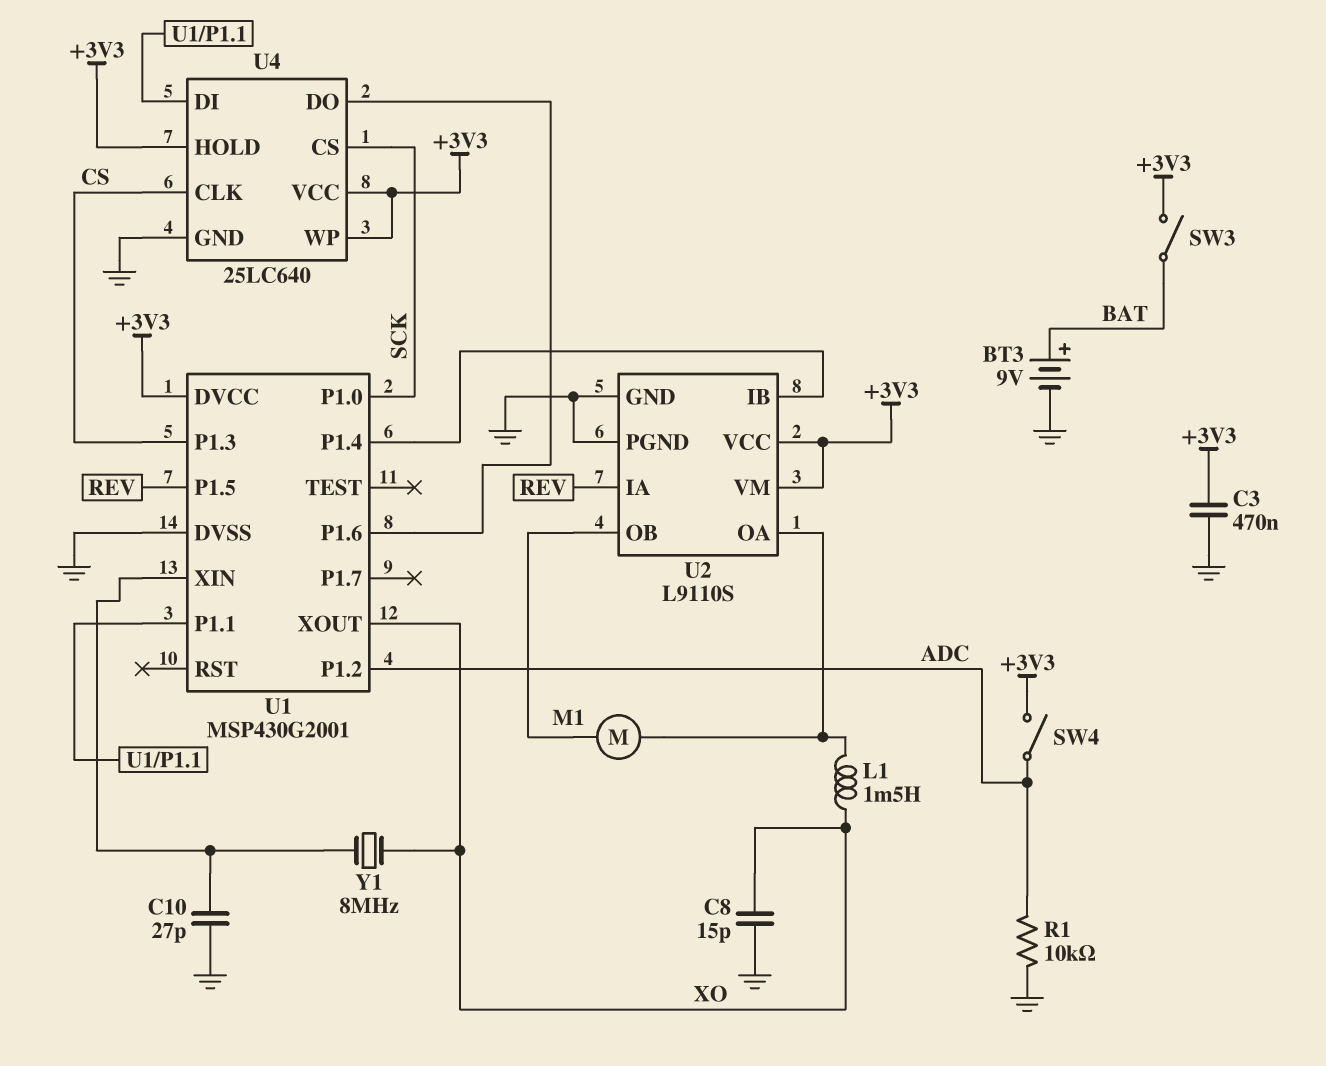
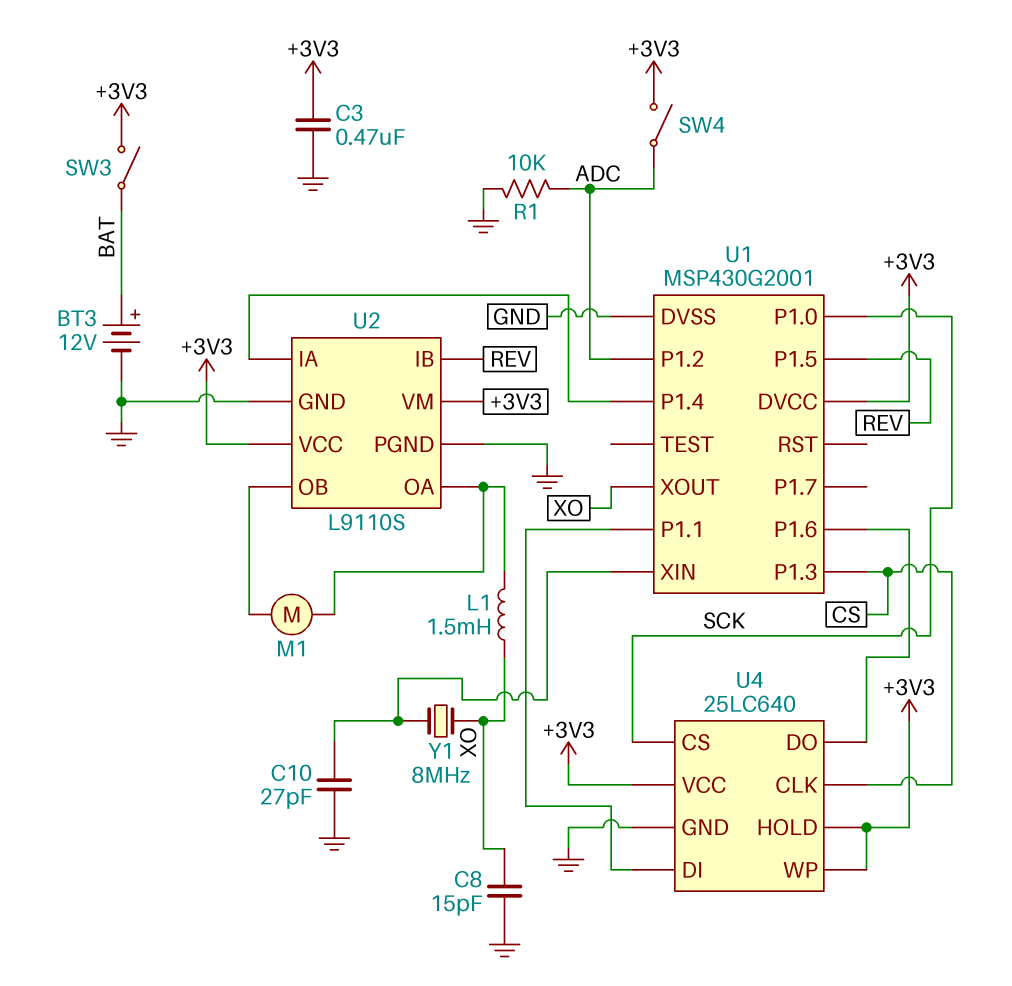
BT3: 9V (plus BAT, minus GND) -> 12V (plus BAT, minus GND)
U2 pin IA: REV -> U1/P1.4
U2 pin IB: U1/P1.4 -> REV

